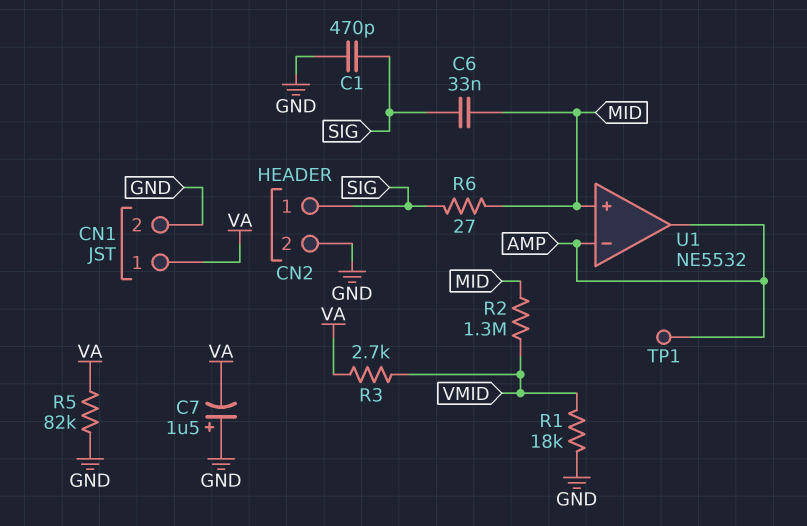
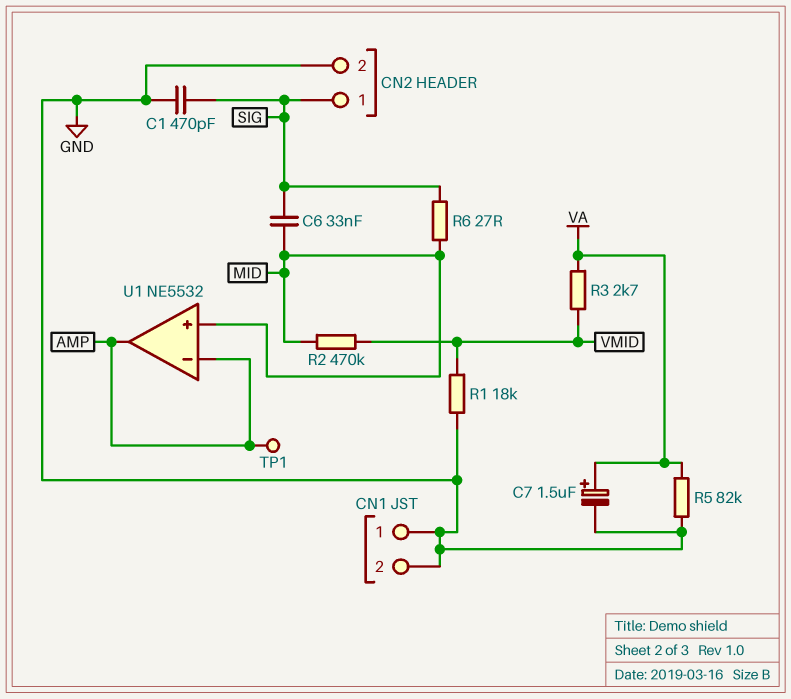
C7: 1.5uF (plus GND, minus VA) -> 1.5uF (plus VA, minus GND)
CN1 pin 1: VA -> GND
R2: 1.3M (MID, VMID) -> 470k (MID, VMID)

